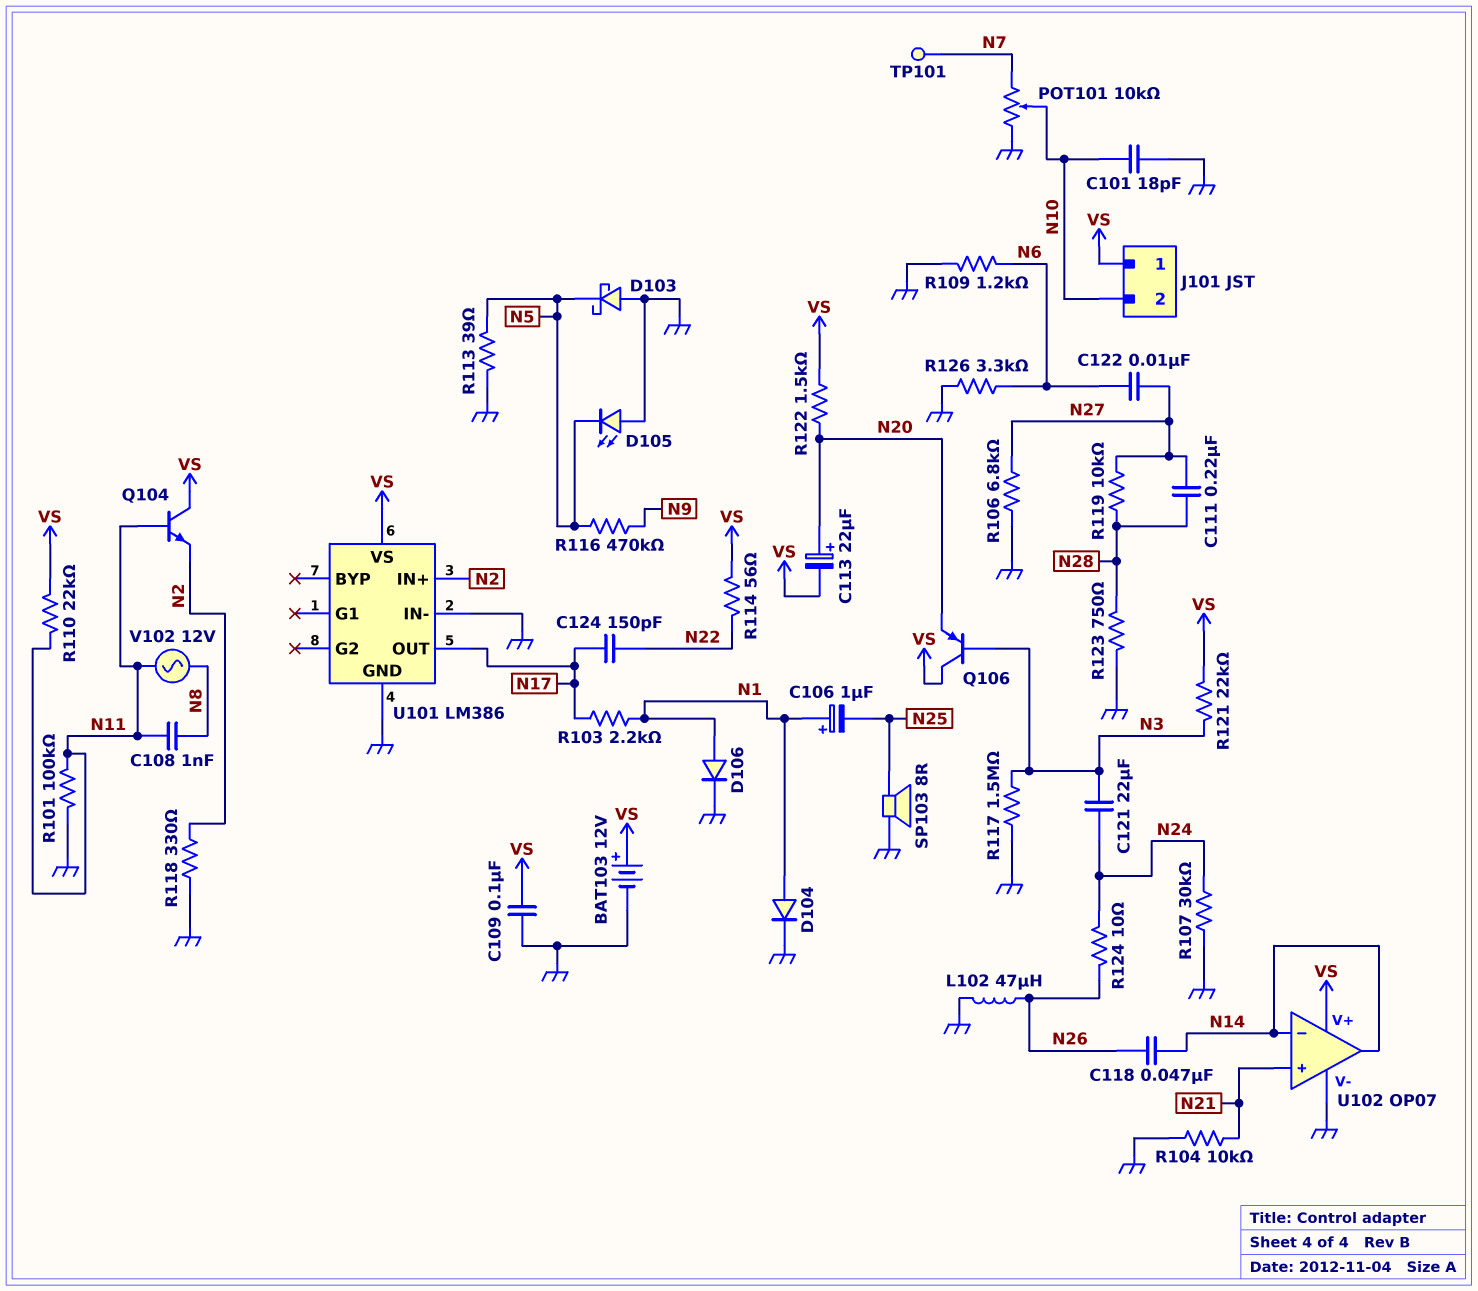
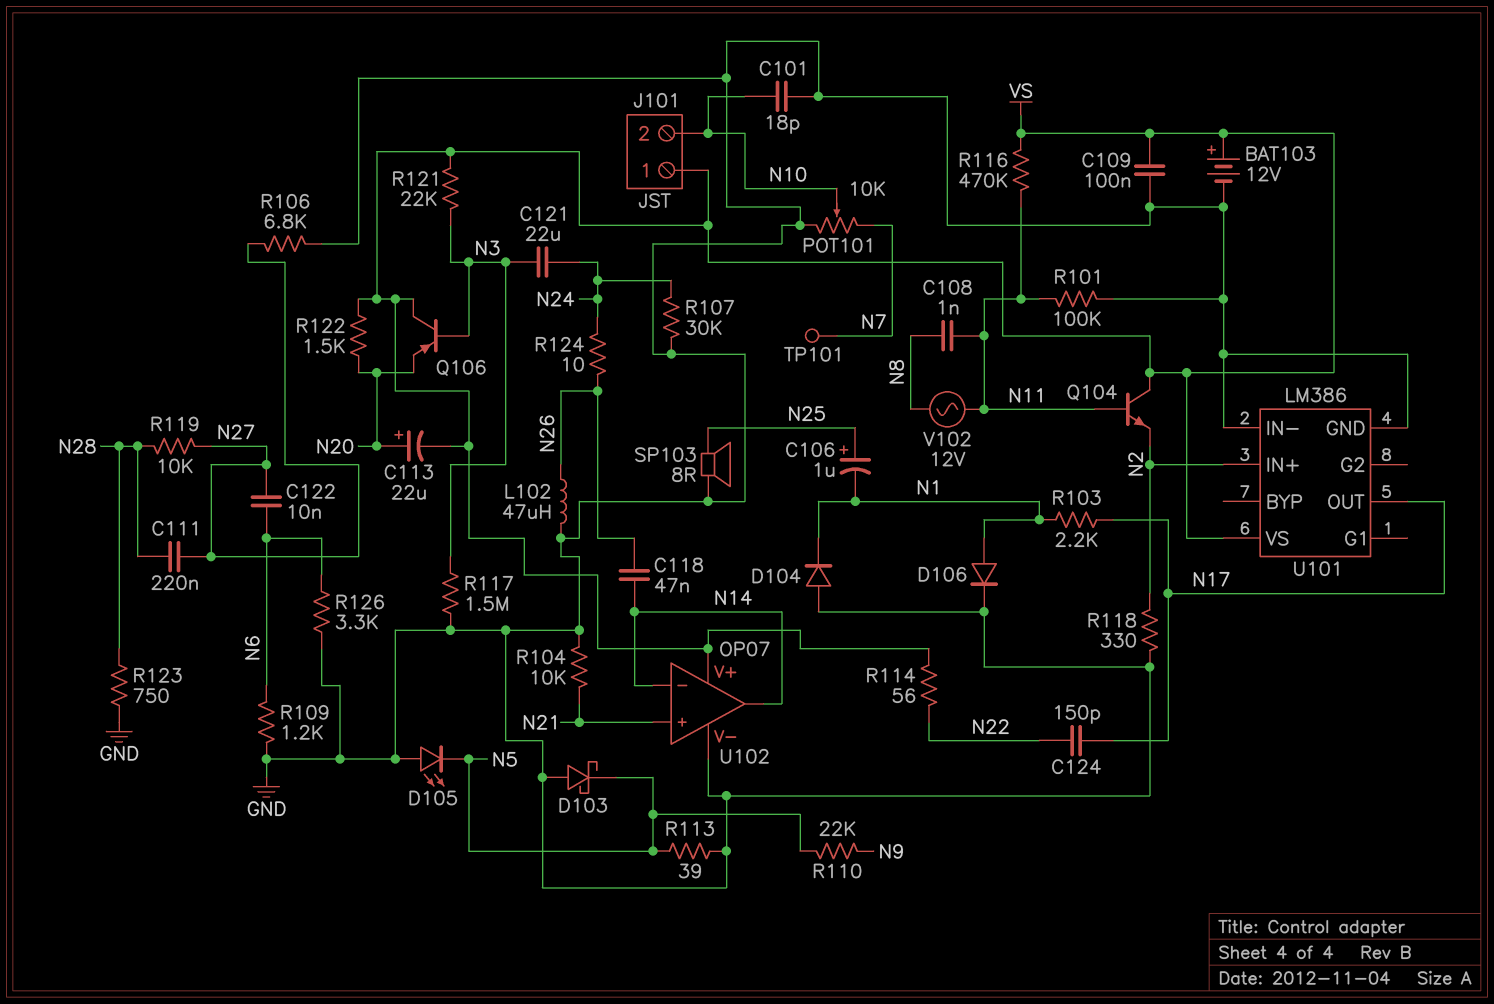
C106: 1uF (plus N1, minus N25) -> 1uF (plus N25, minus N1)
D104: diode (A N1, K GND) -> diode (A GND, K N1)
R110: 22k (N11, VS) -> 22k (N5, N9)
R116: 470k (N5, N9) -> 470k (N11, VS)

